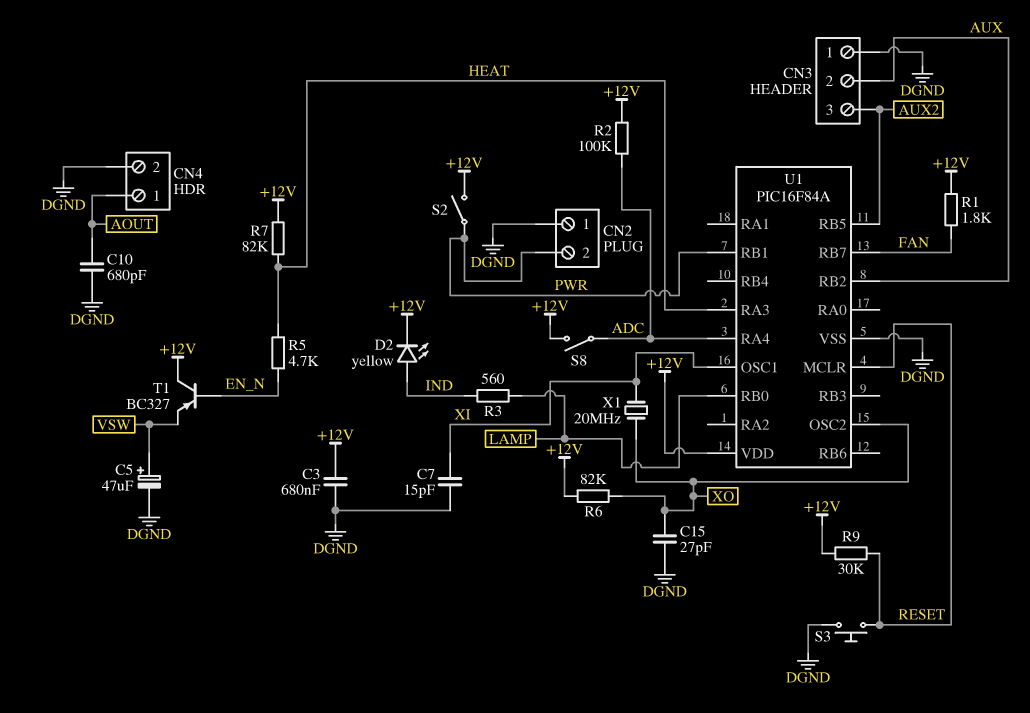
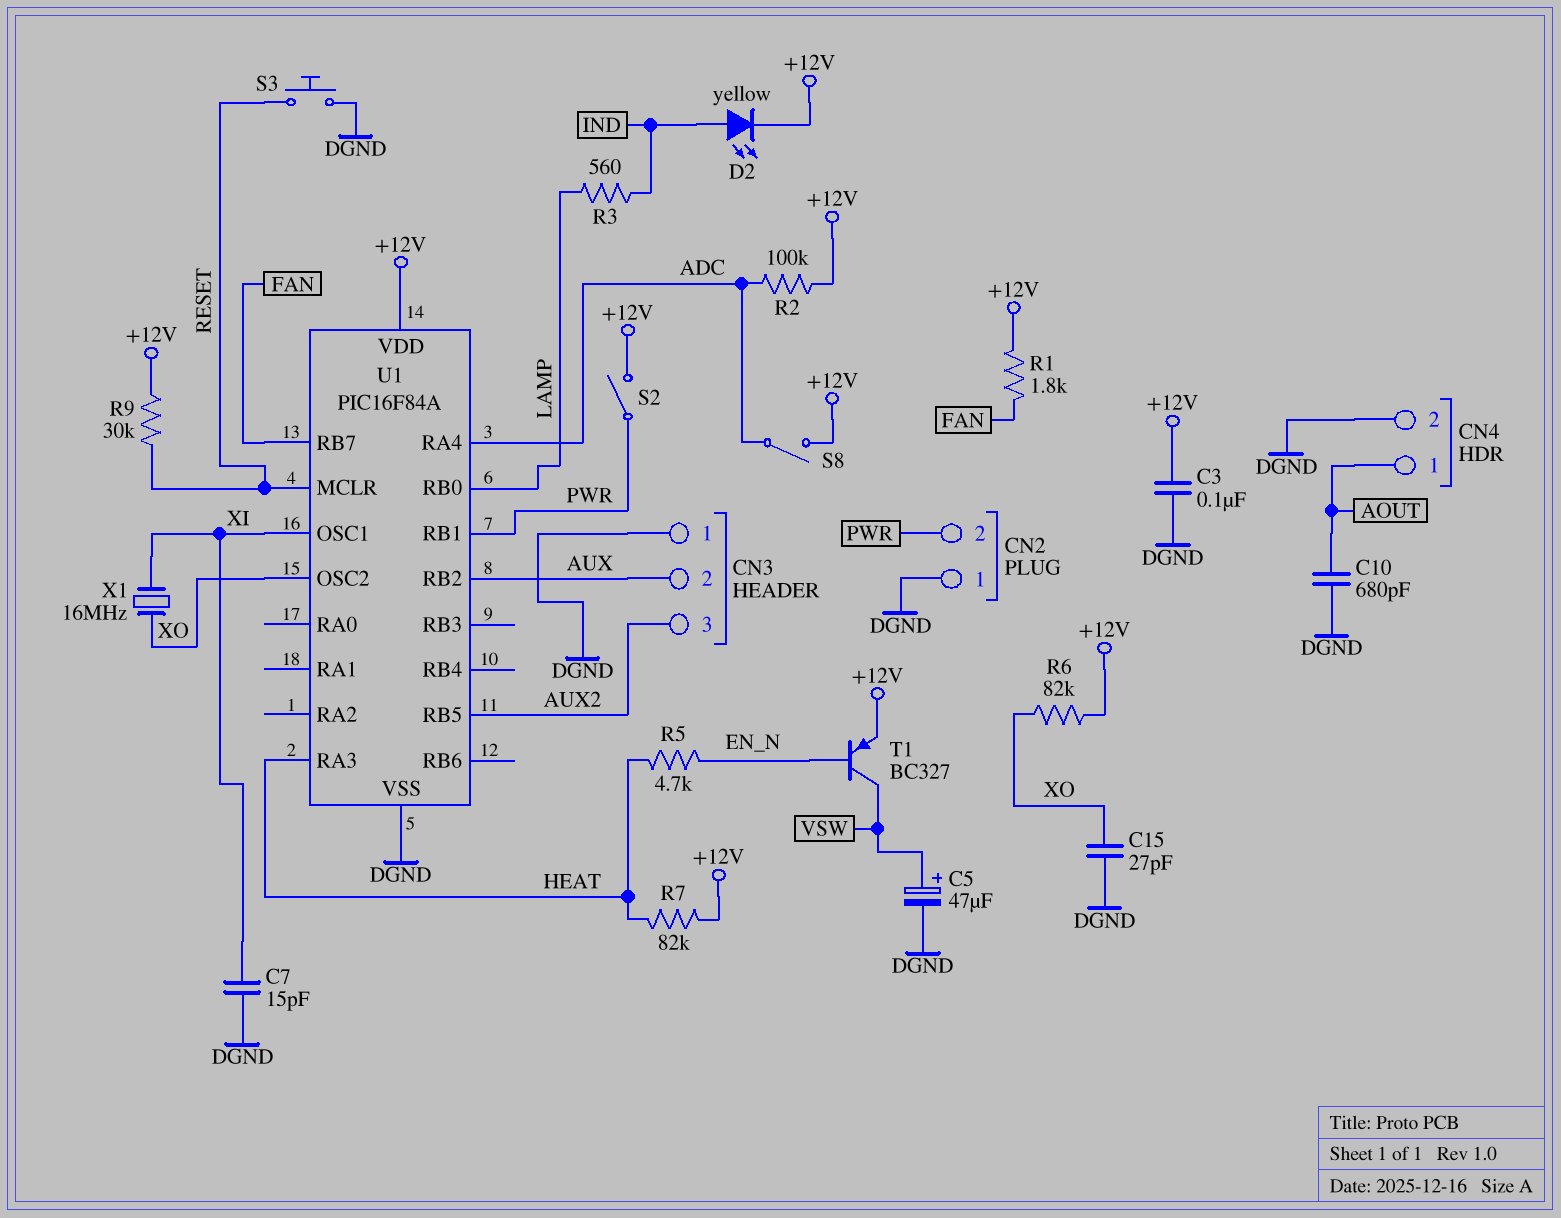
C3: 680nF (+12V, DGND) -> 100nF (+12V, DGND)
T1: PNP BC327 (B EN_N, C +12V, E VSW) -> PNP BC327 (B EN_N, C VSW, E +12V)
X1: 20MHz (XI, XO) -> 16MHz (XI, XO)

